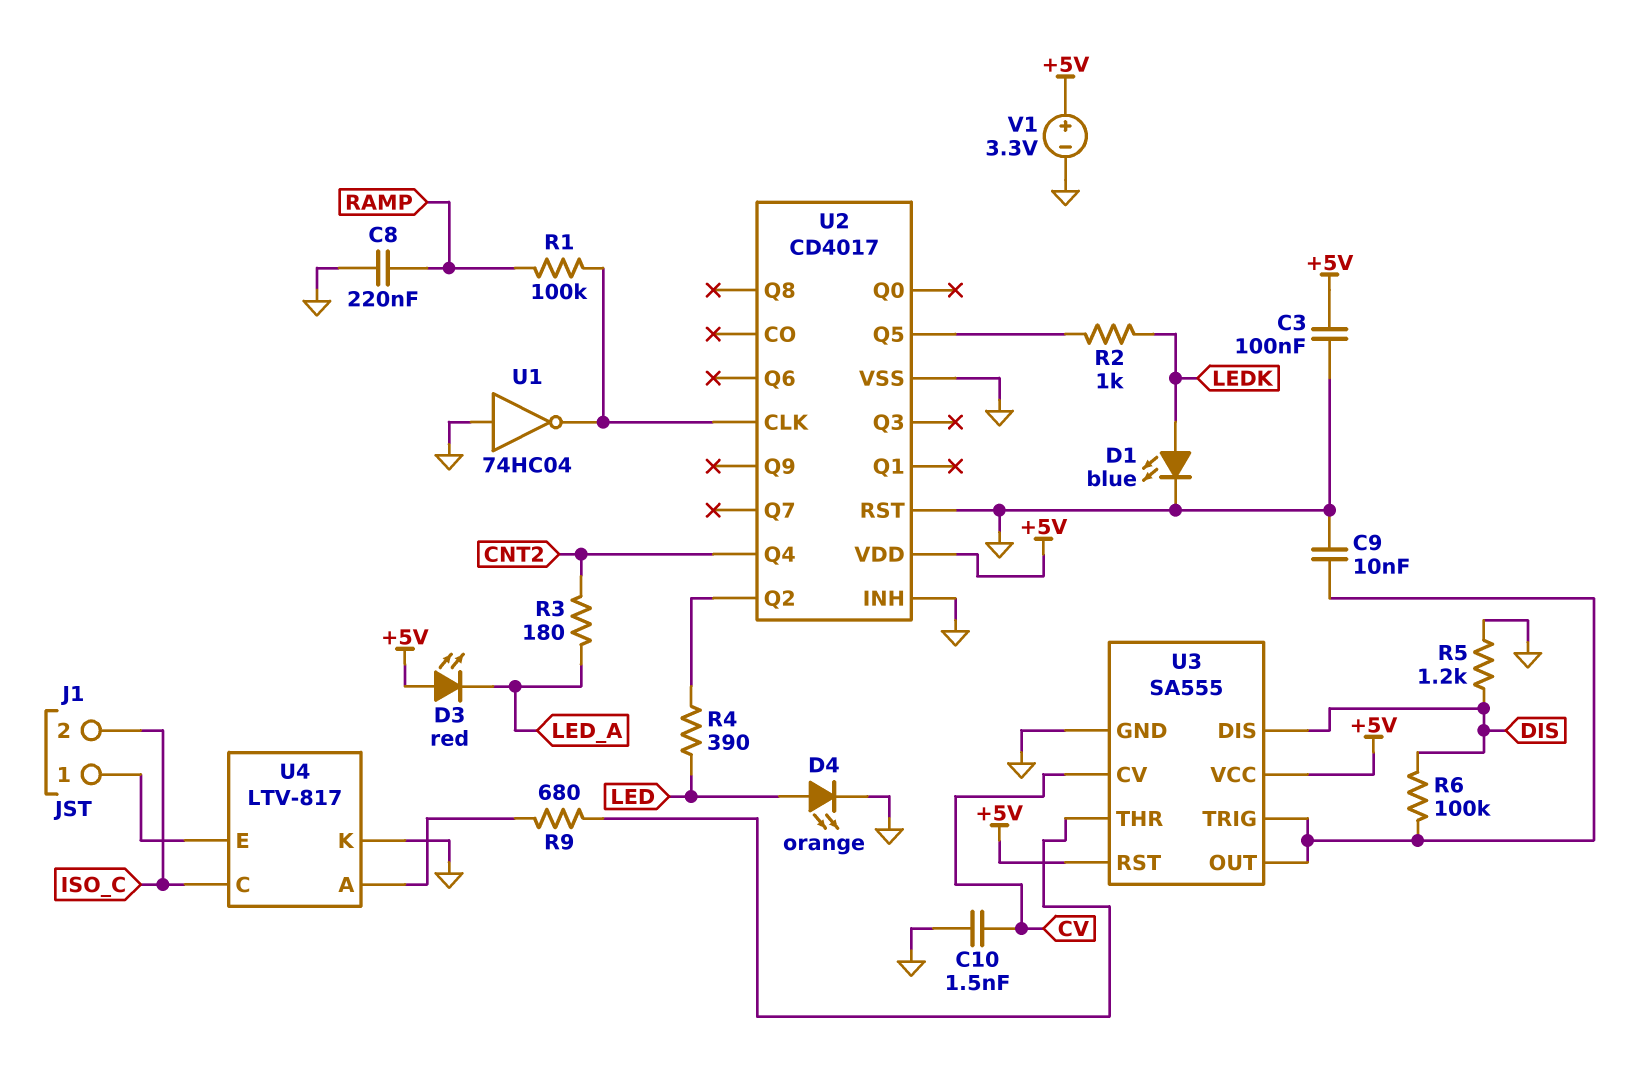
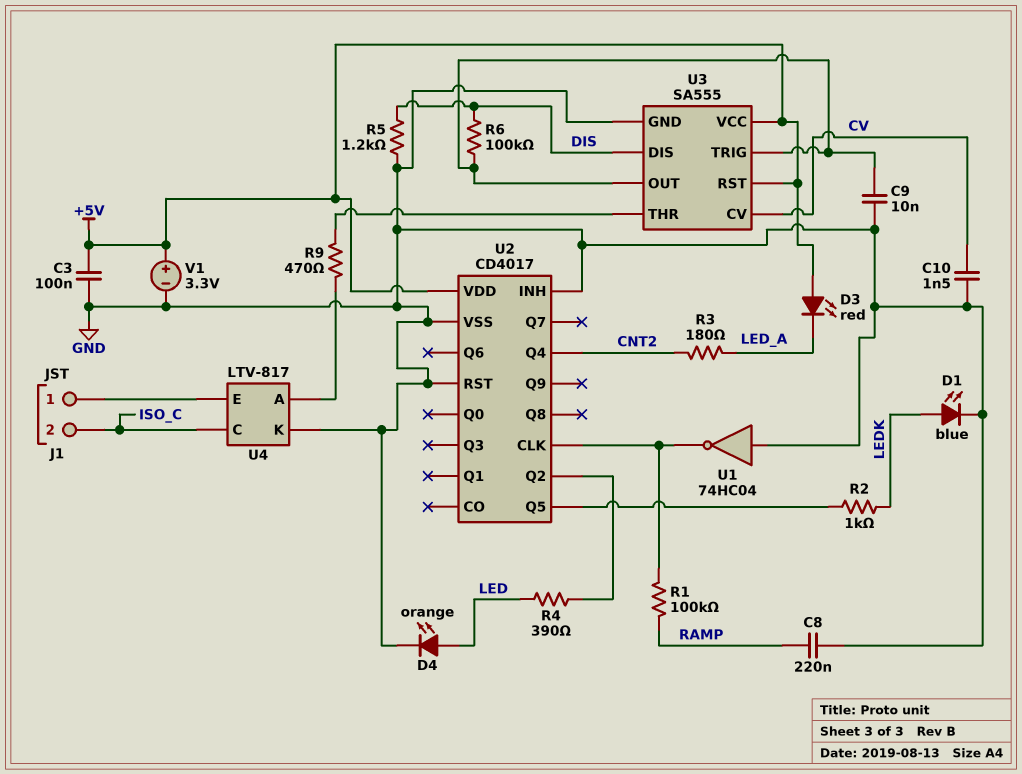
R9: 680 (U3/THR, U4/A) -> 470 (U3/THR, U4/A)

